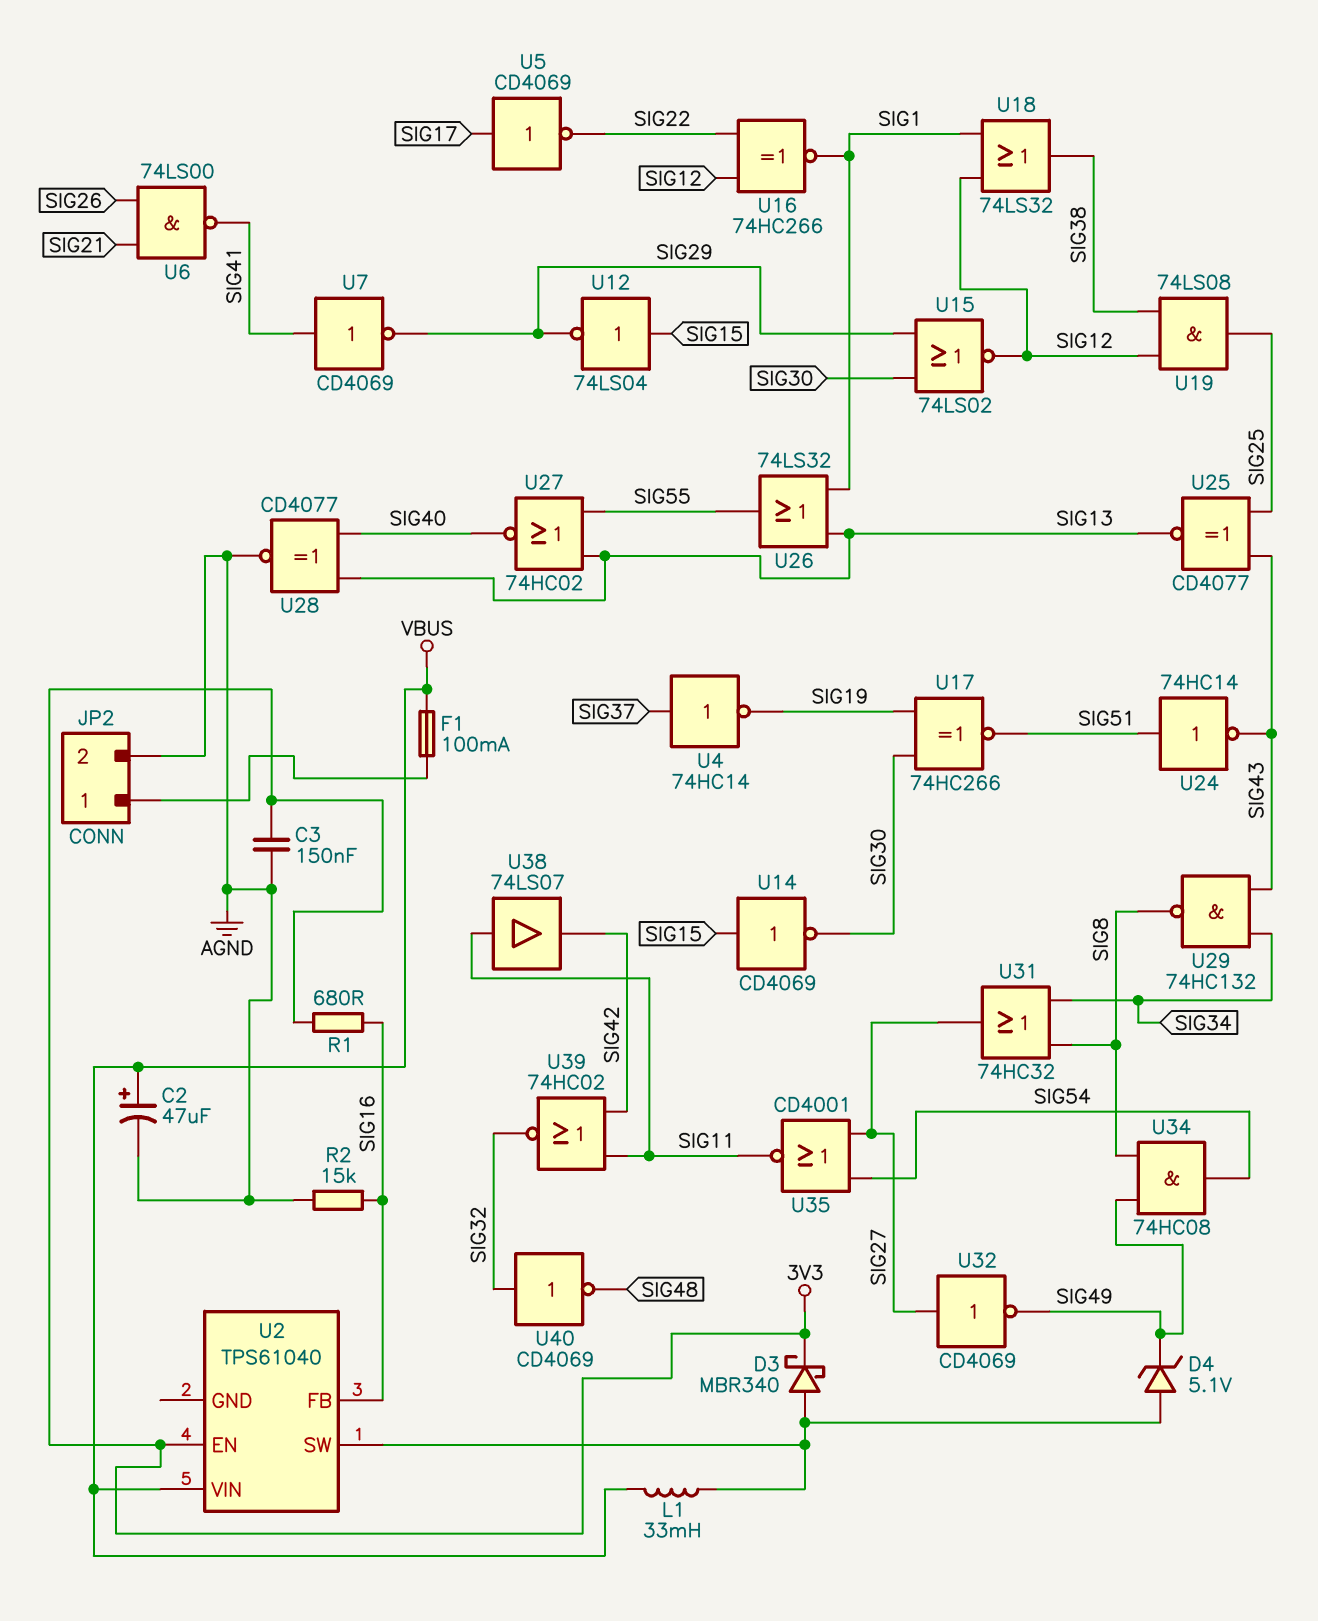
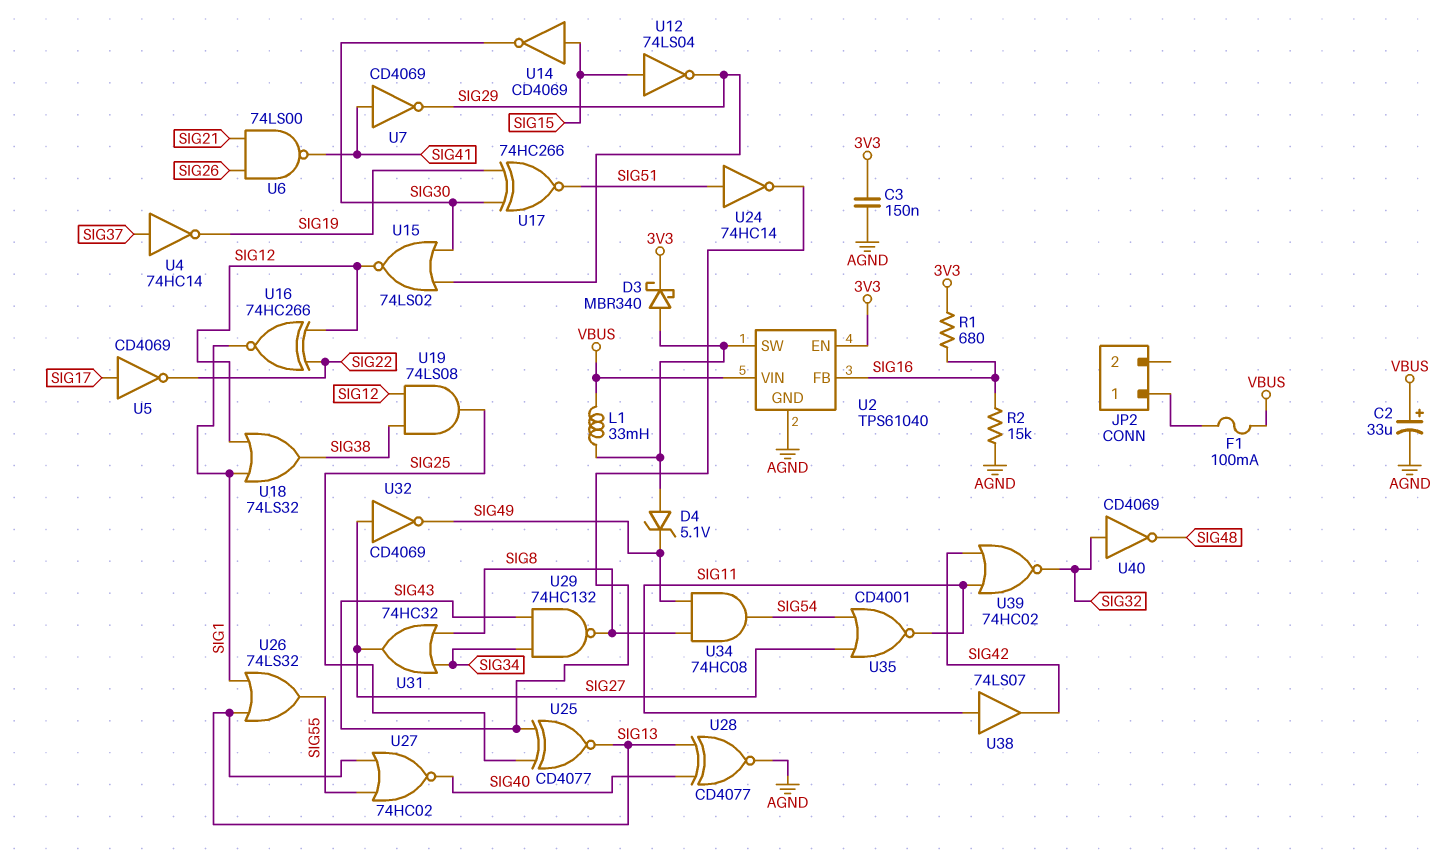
C2: 47uF (plus VBUS, minus AGND) -> 33uF (plus VBUS, minus AGND)
JP2 pin 2: AGND -> none
U2 pin GND: none -> AGND

